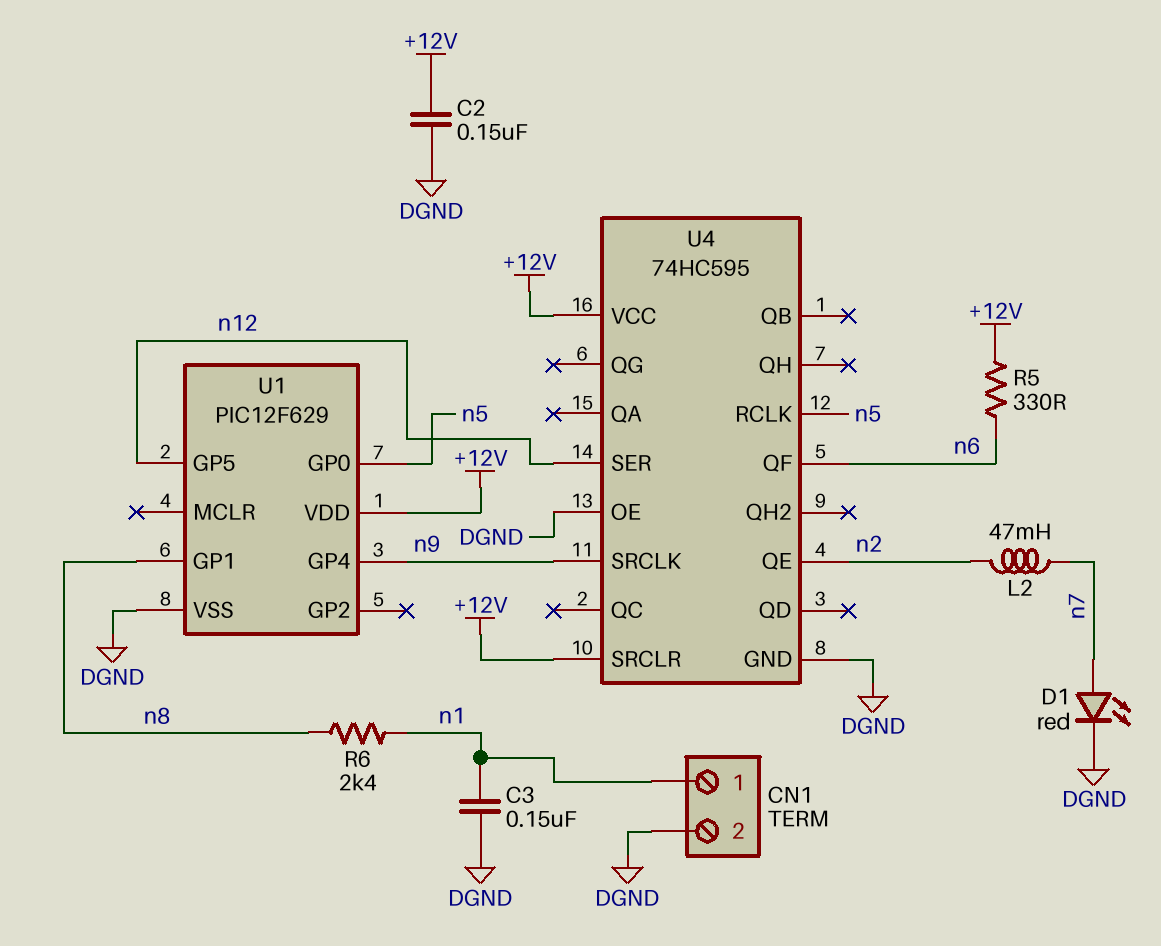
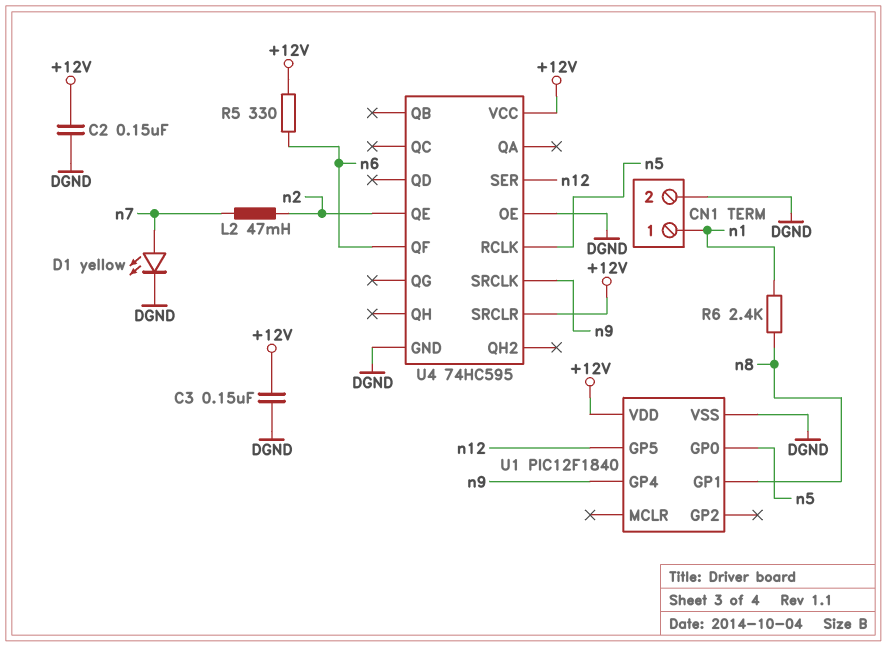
C3: 150nF (DGND, n1) -> 150nF (+12V, DGND)
D1: LED red (A n7, K DGND) -> LED yellow (A n7, K DGND)
U1: PIC12F629 -> PIC12F1840

